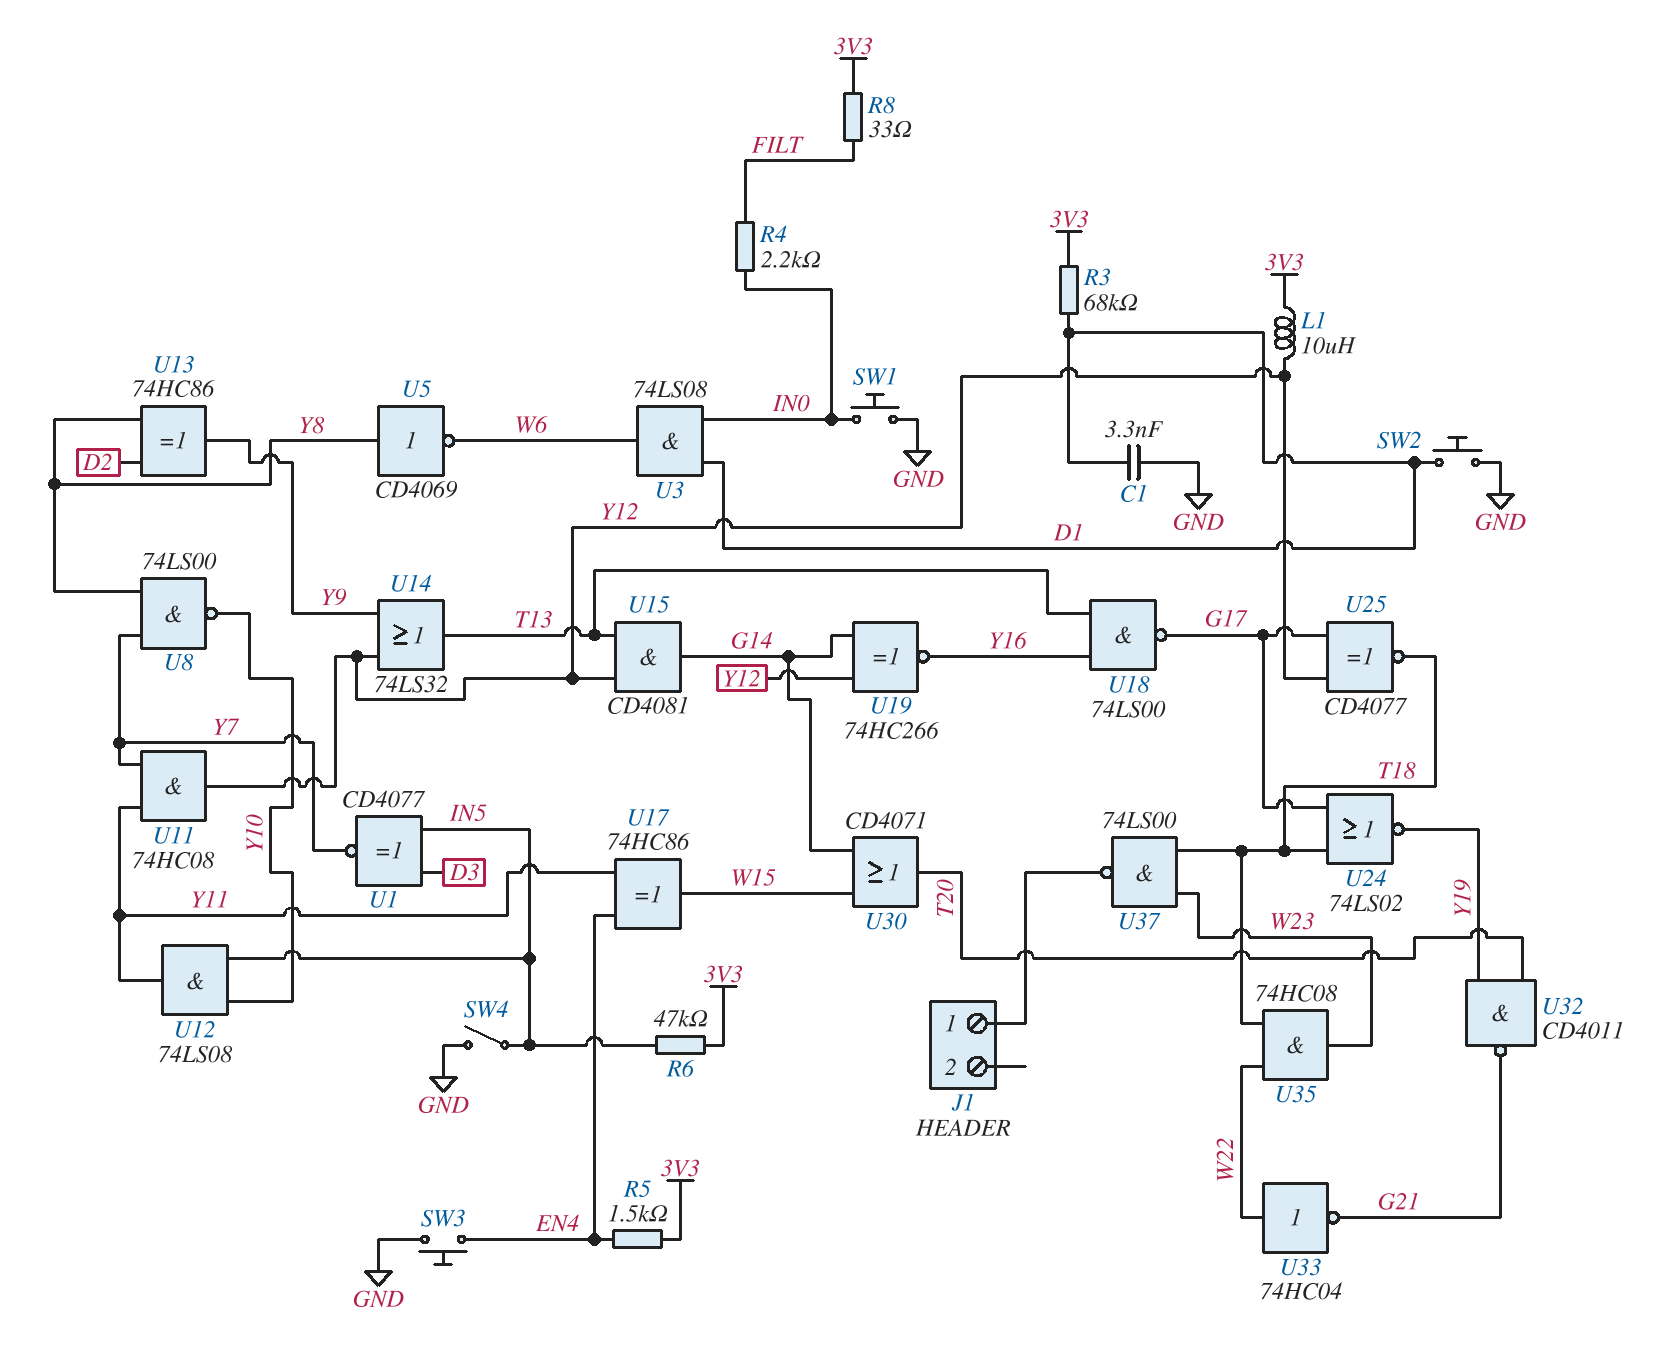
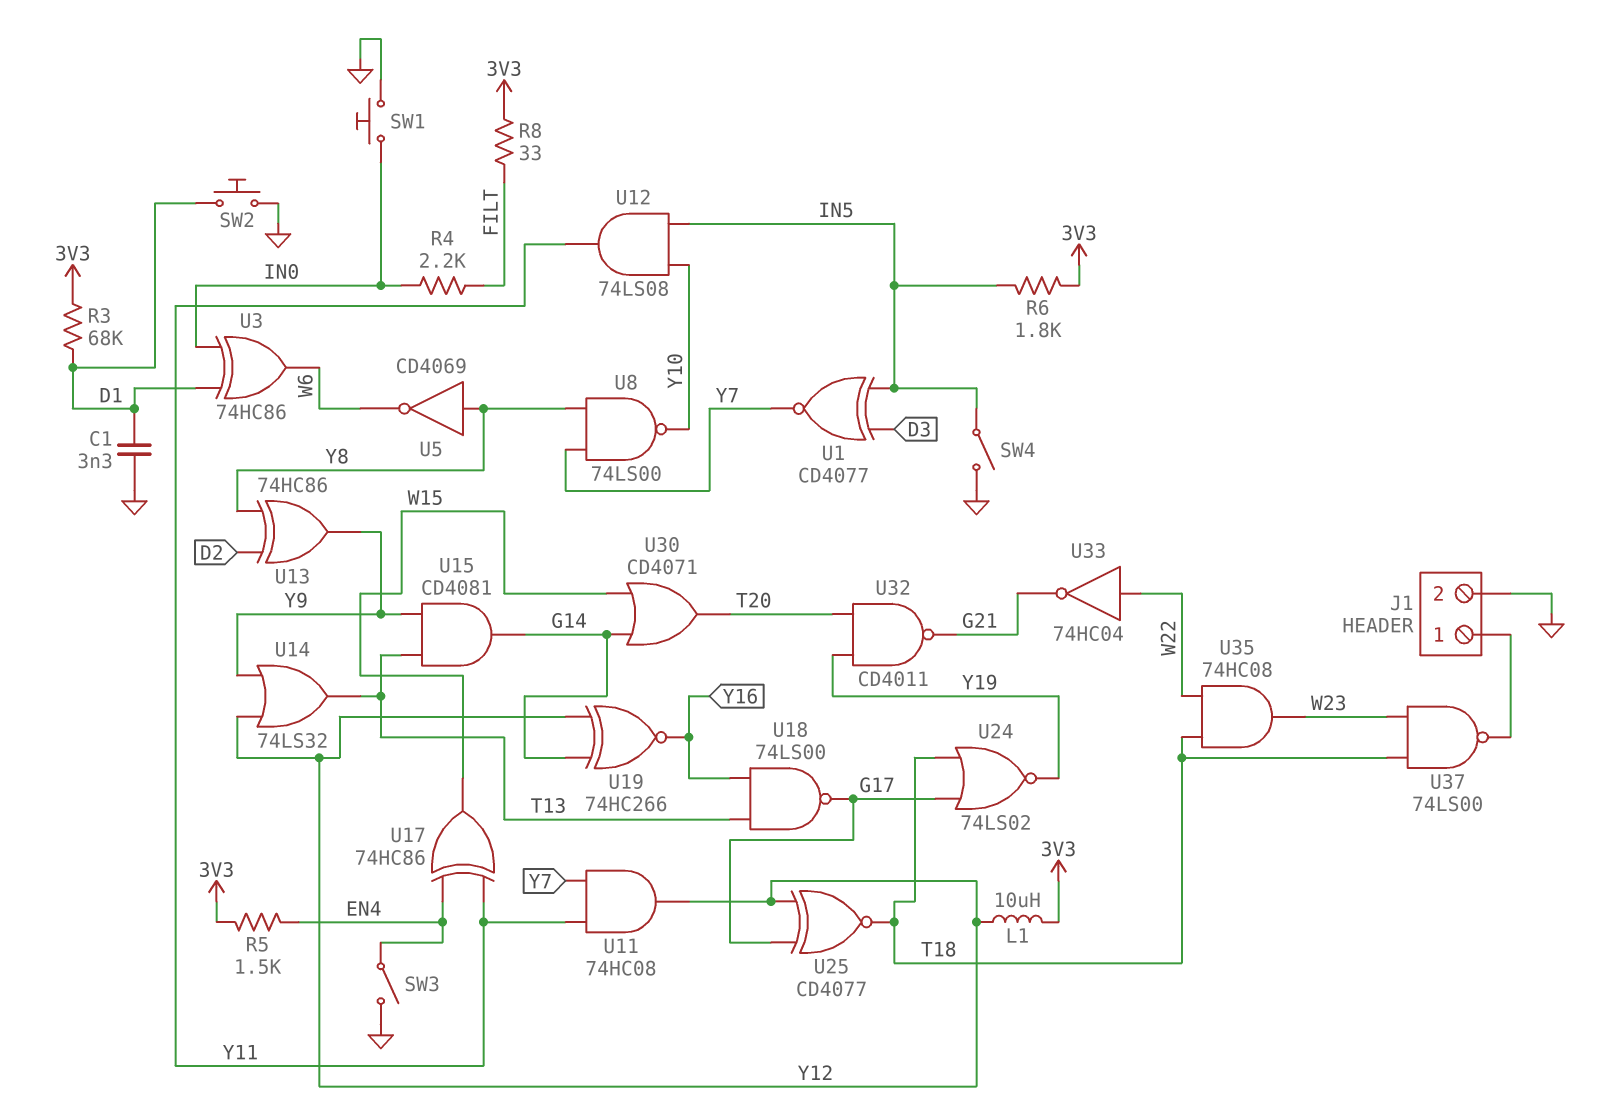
J1 pin 2: none -> GND
R6: 47k (3V3, IN5) -> 1.8k (3V3, IN5)
SW3: button (EN4, GND) -> switch (EN4, GND)
U3: AND 74LS08 (in D1, in IN0, out W6) -> XOR 74HC86 (in D1, in IN0, out W6)
U15: AND CD4081 (in T13, in Y12, out G14) -> AND CD4081 (in T13, in Y9, out G14)

